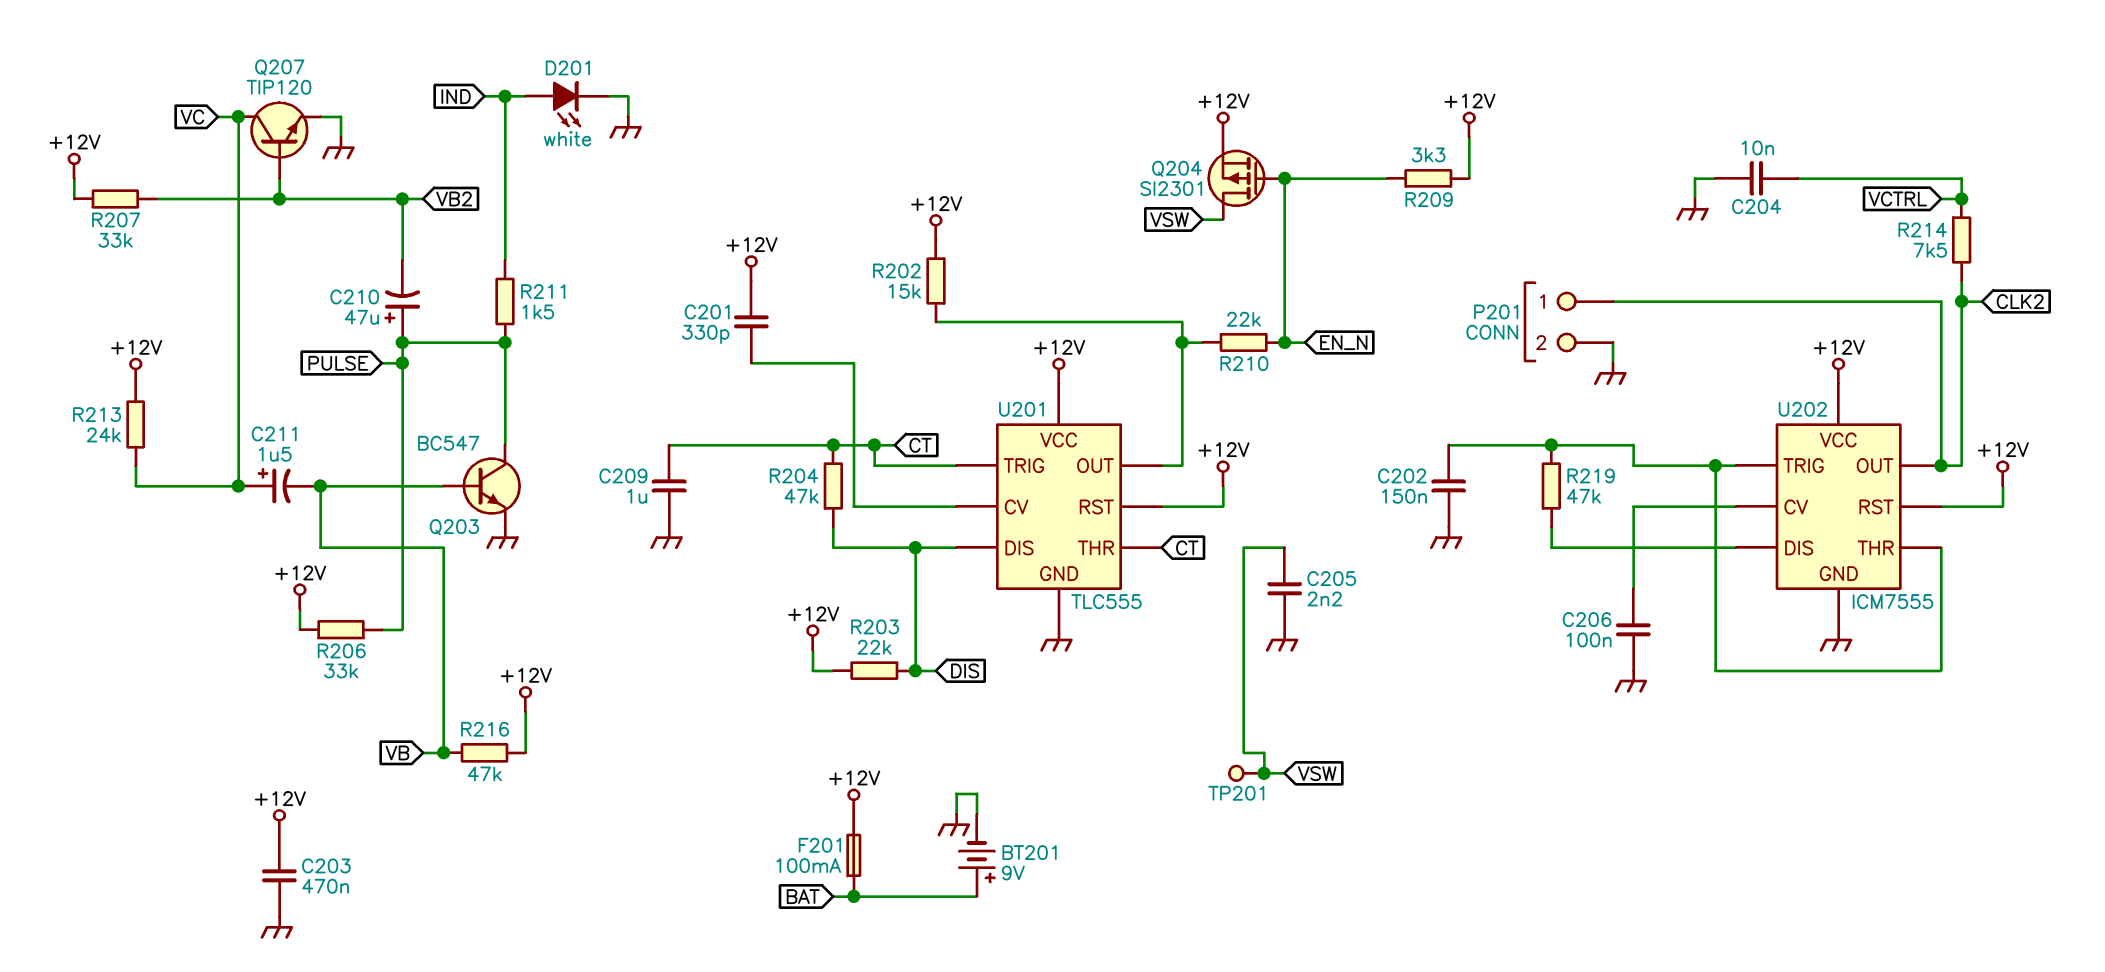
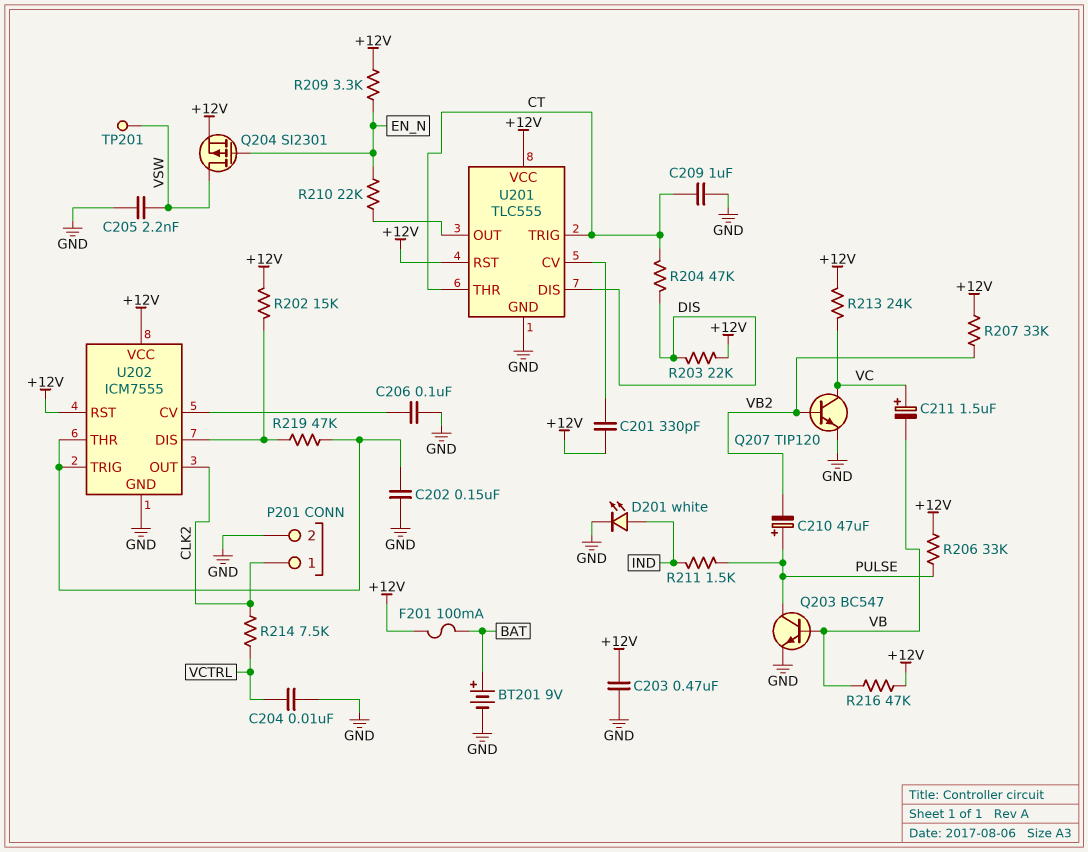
R202: 15k (+12V, U201/OUT) -> 15k (+12V, U202/DIS)

